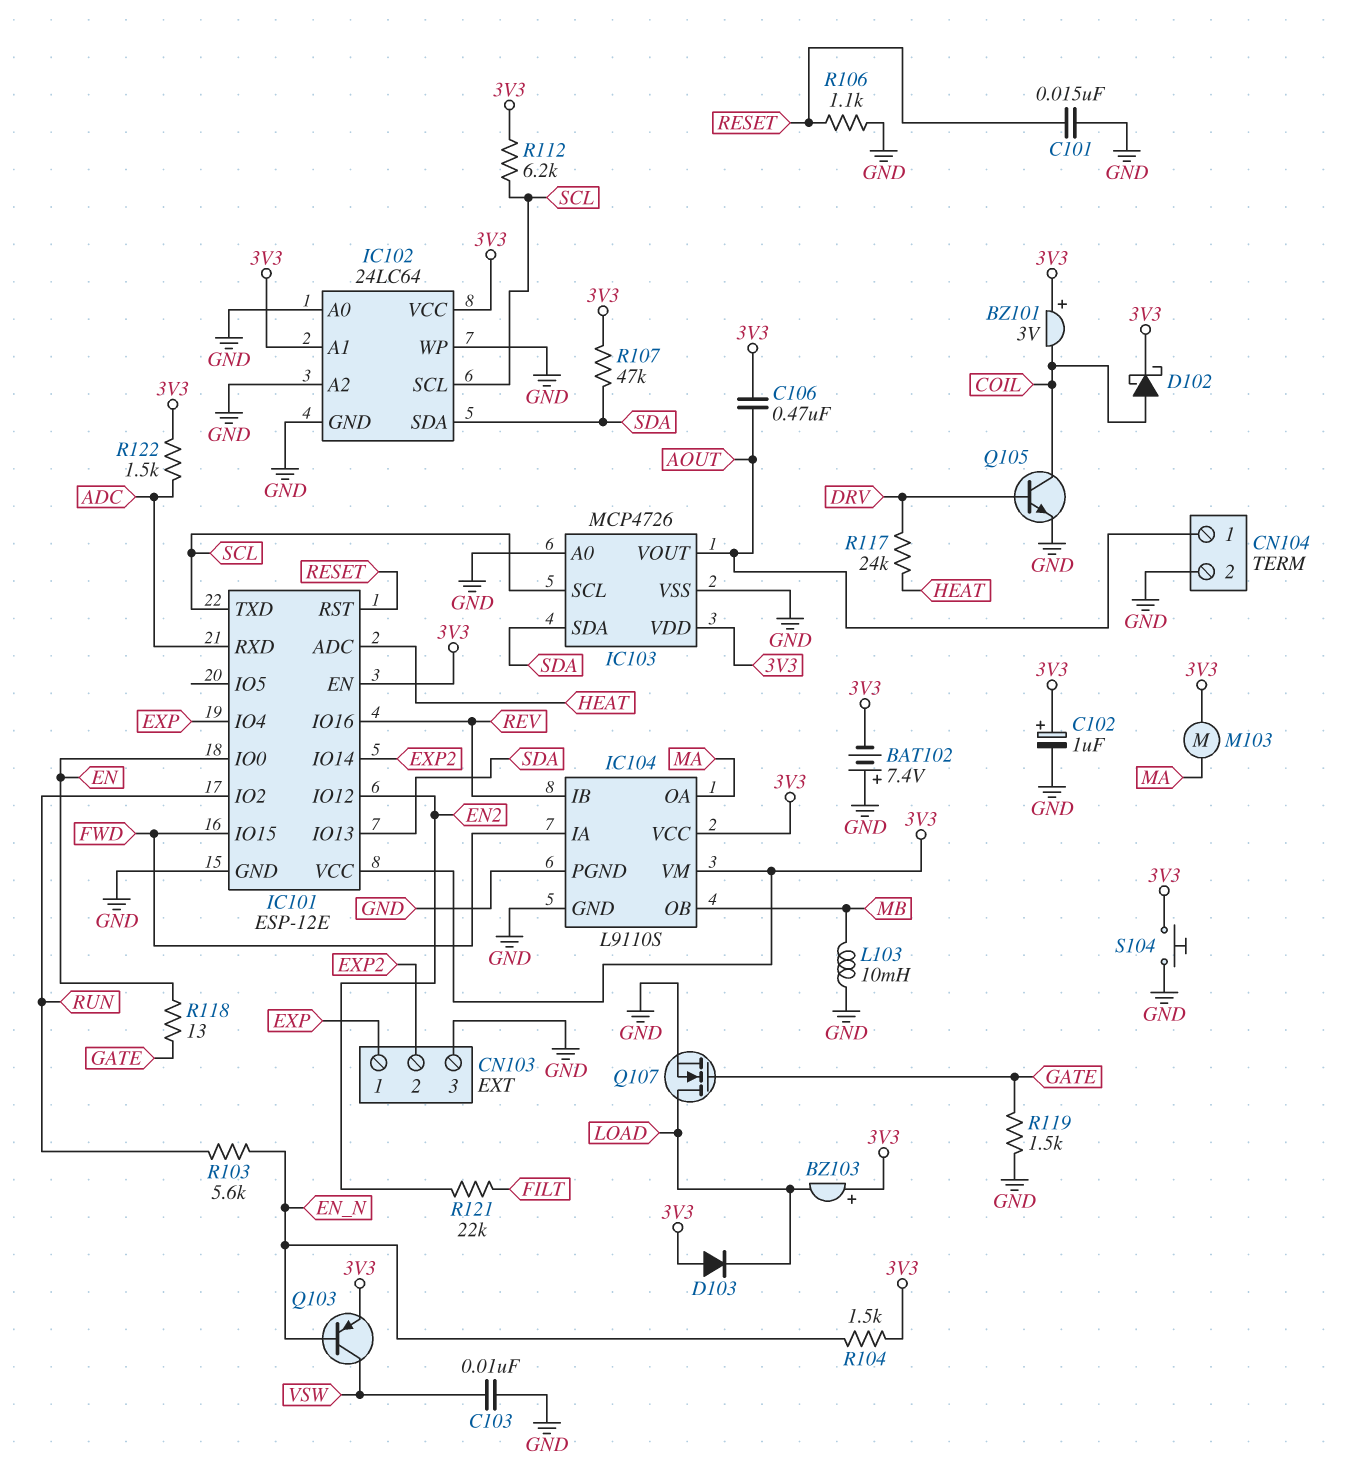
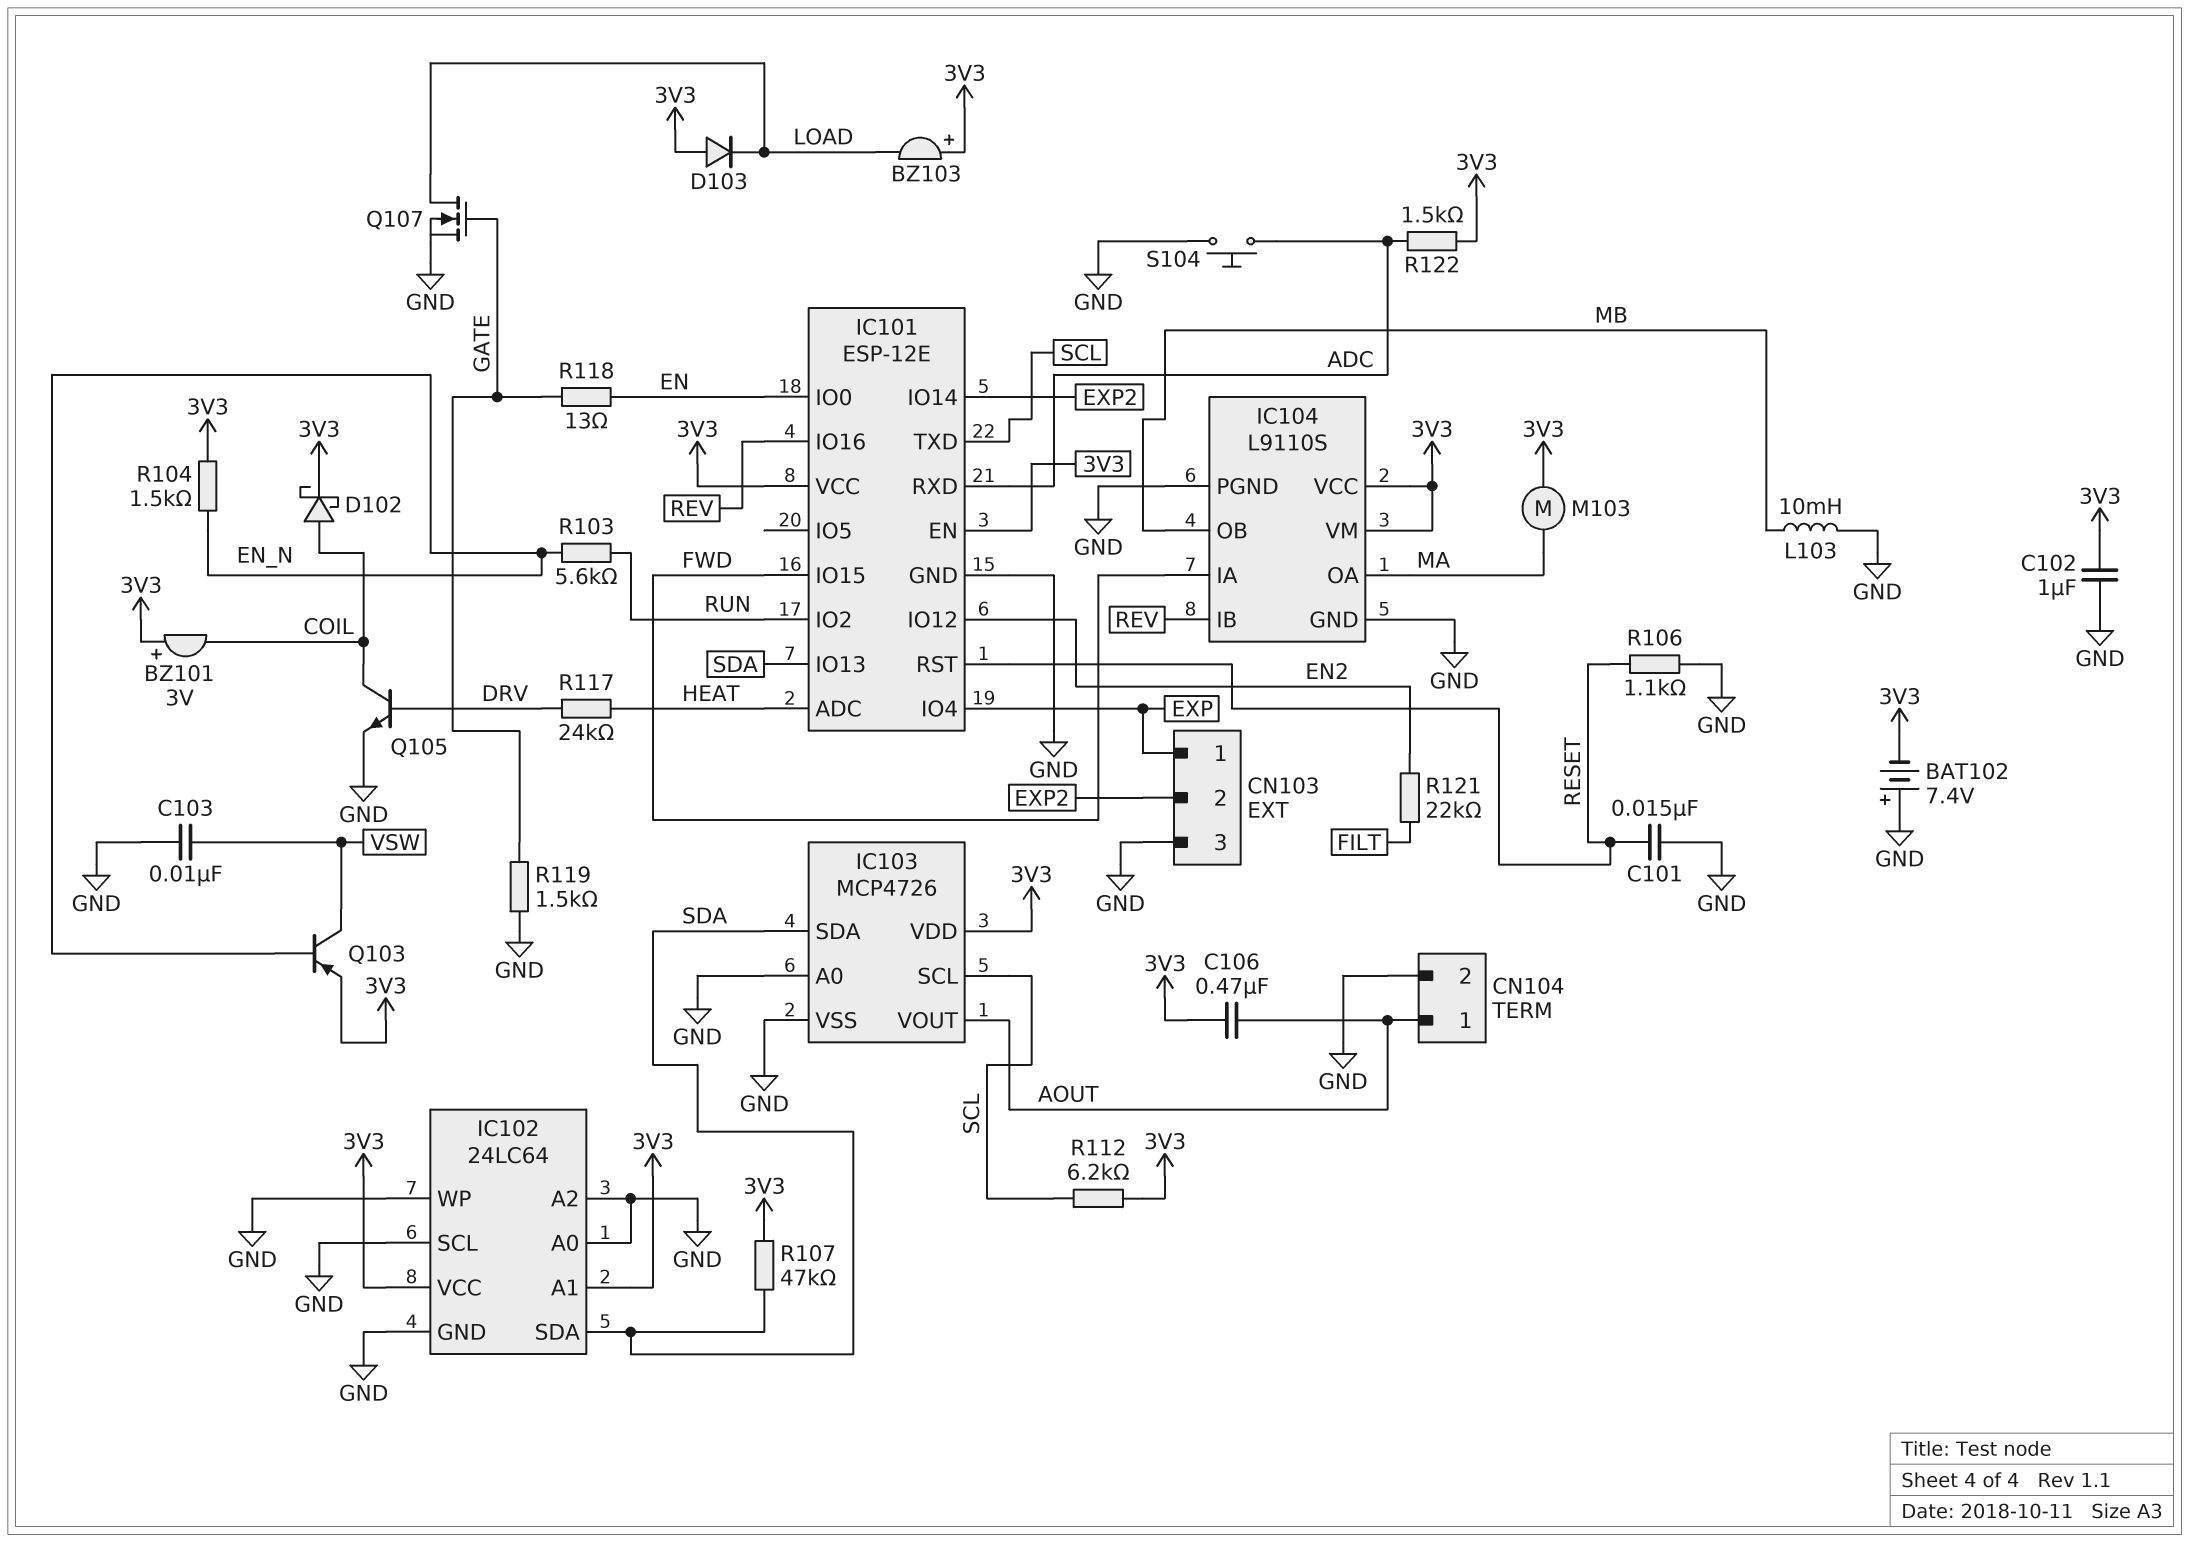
C102: 1uF (plus 3V3, minus GND) -> 1uF (3V3, GND)
IC102 pin SCL: SCL -> GND
S104: button (3V3, GND) -> button (ADC, GND)

